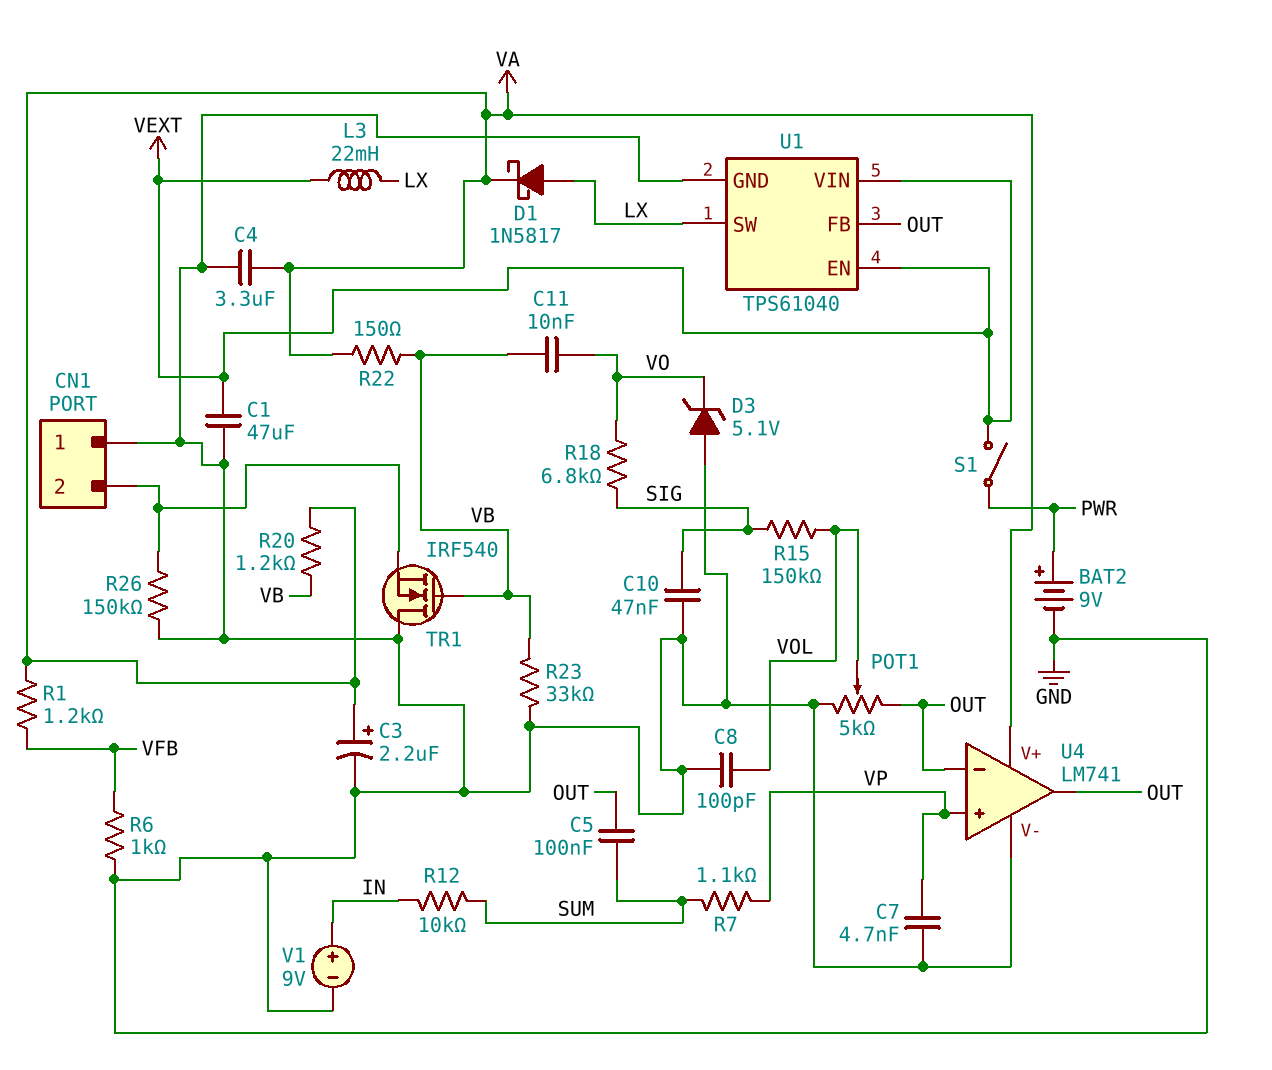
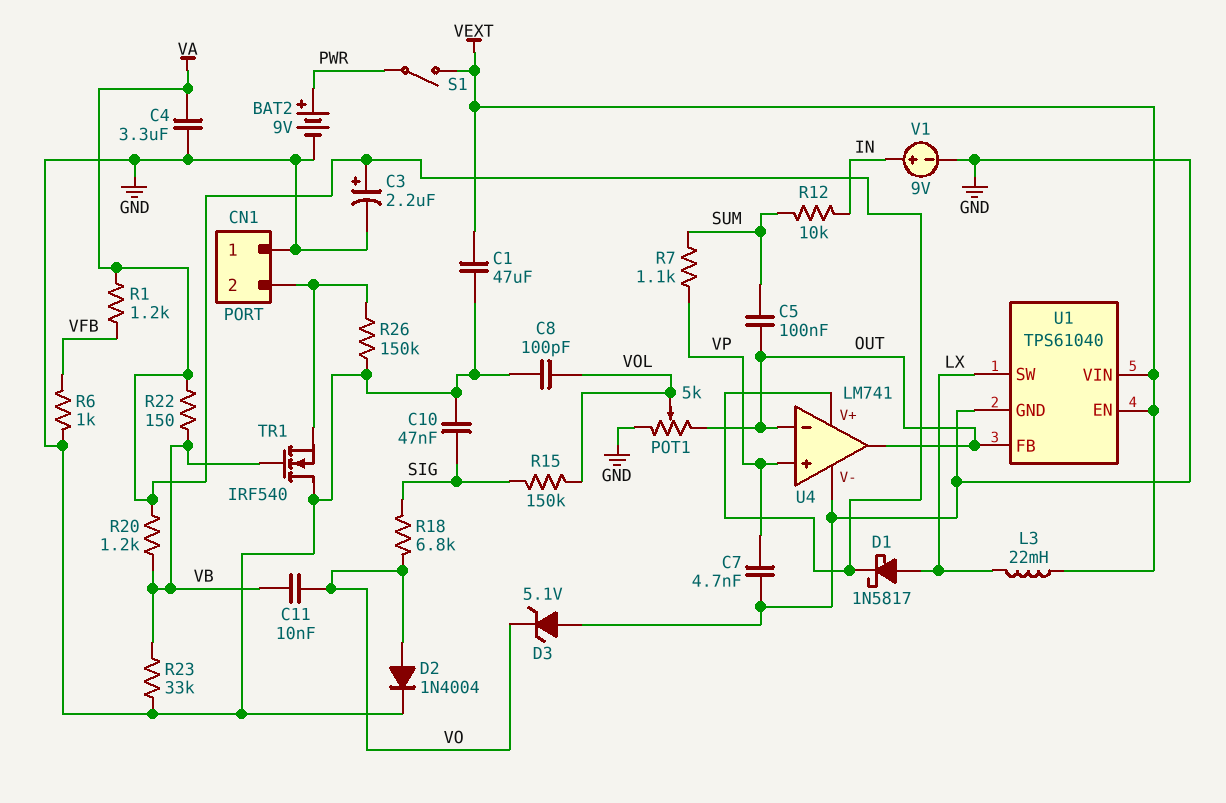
D2: none -> diode 1N4004 (A VO, K GND)

